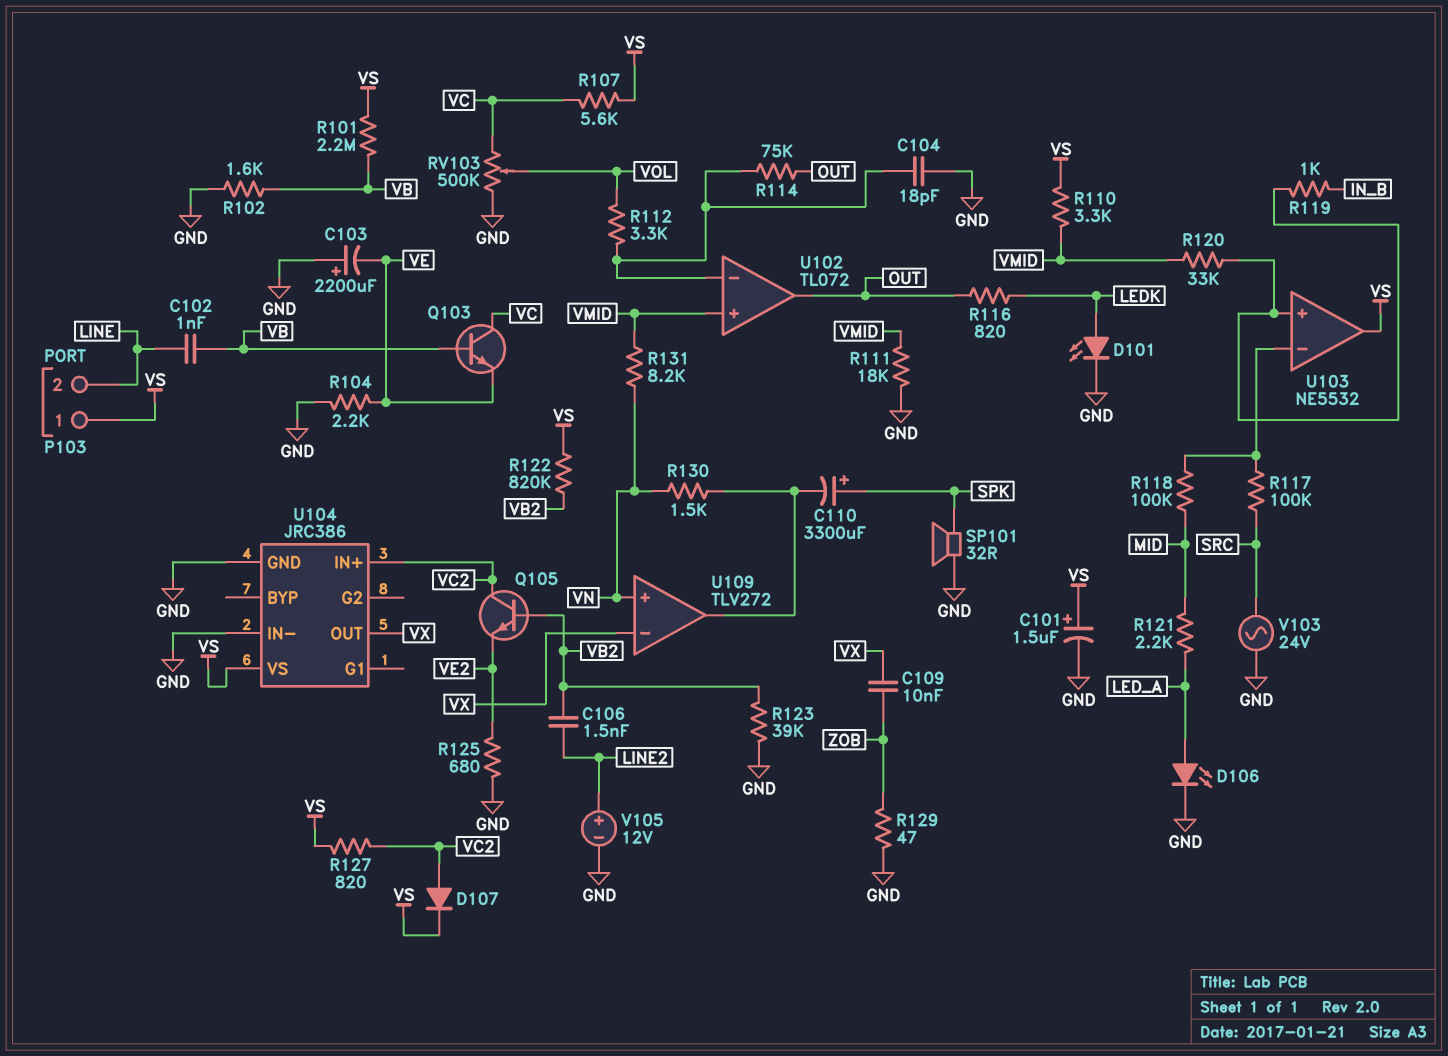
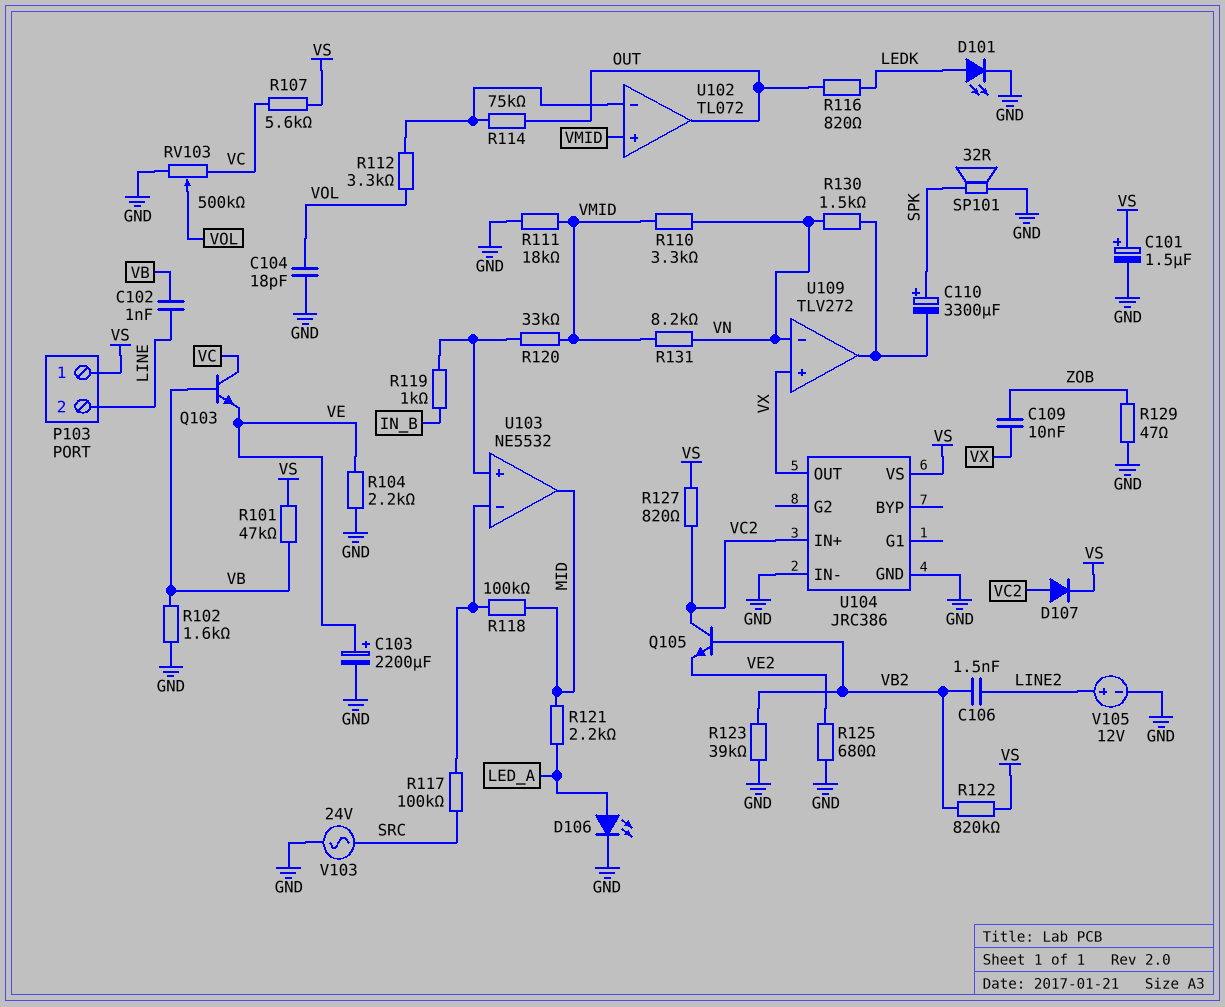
C103: 2200uF (plus GND, minus VE) -> 2200uF (plus VE, minus GND)
C104: 18pF (GND, U102/in-) -> 18pF (GND, VOL)
R101: 2.2M (VB, VS) -> 47k (VB, VS)
R110: 3.3k (VMID, VS) -> 3.3k (VMID, VN)
U103 pin out: VS -> MID
U109 pin in+: VN -> VX
U109 pin in-: VX -> VN

